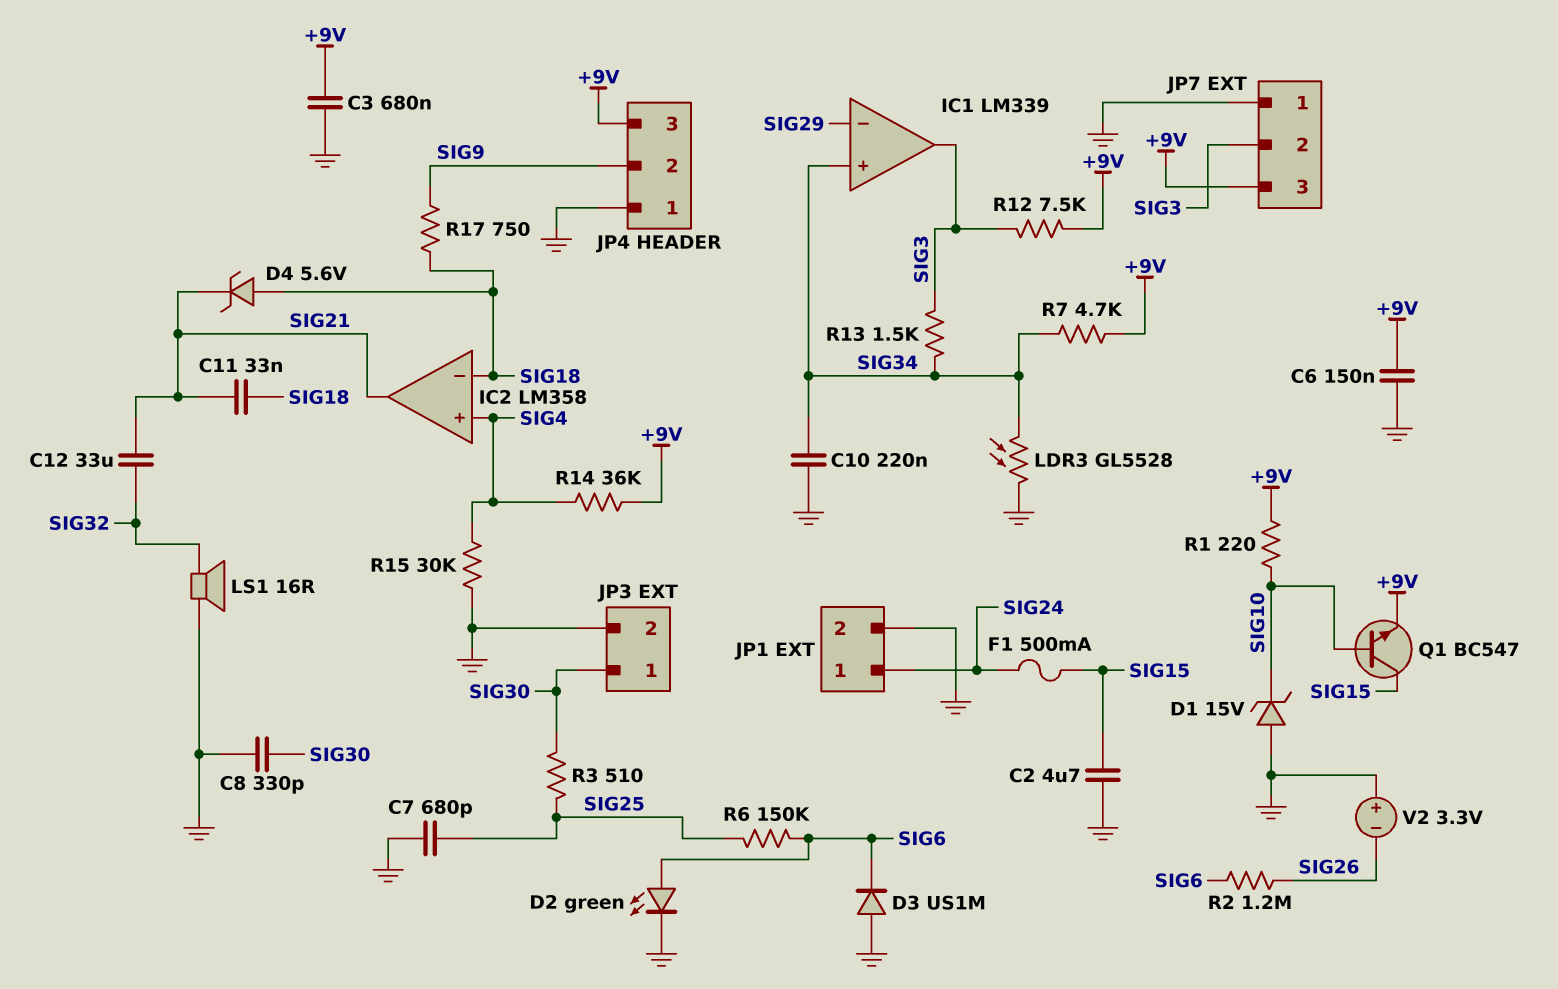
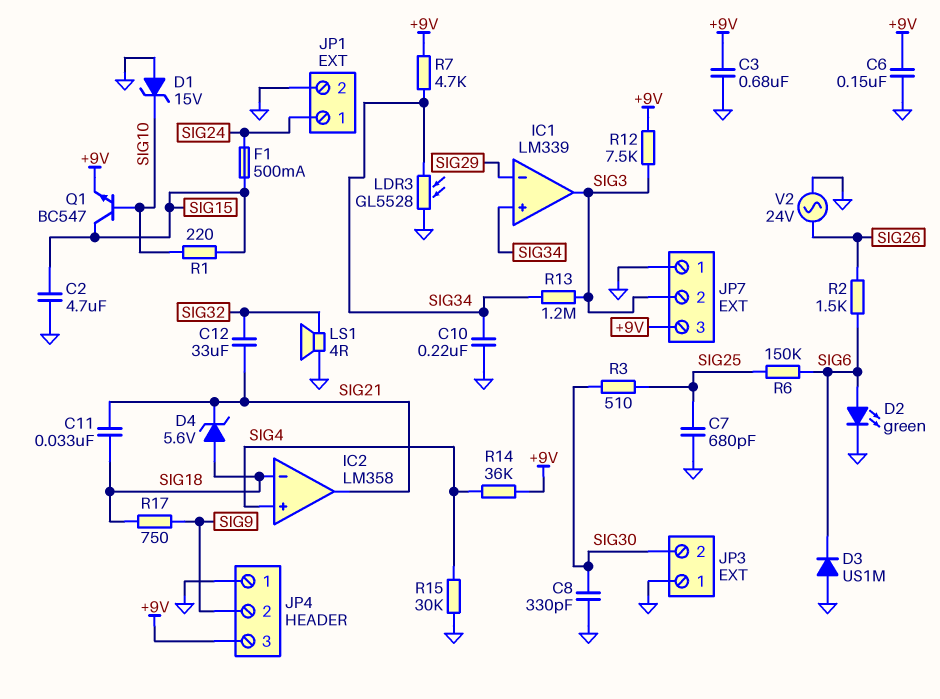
JP3 pin 1: SIG30 -> GND
JP3 pin 2: GND -> SIG30
LS1: speaker 16R (GND, SIG32) -> speaker 4R (GND, SIG32)
R1: 220 (+9V, SIG10) -> 220 (SIG10, SIG15)
R2: 1.2M (SIG6, SIG26) -> 1.5k (SIG6, SIG26)
R13: 1.5k (SIG3, SIG34) -> 1.2M (SIG3, SIG34)
V2: 3.3V (plus GND, minus SIG26) -> AC 24V (GND, SIG26)

